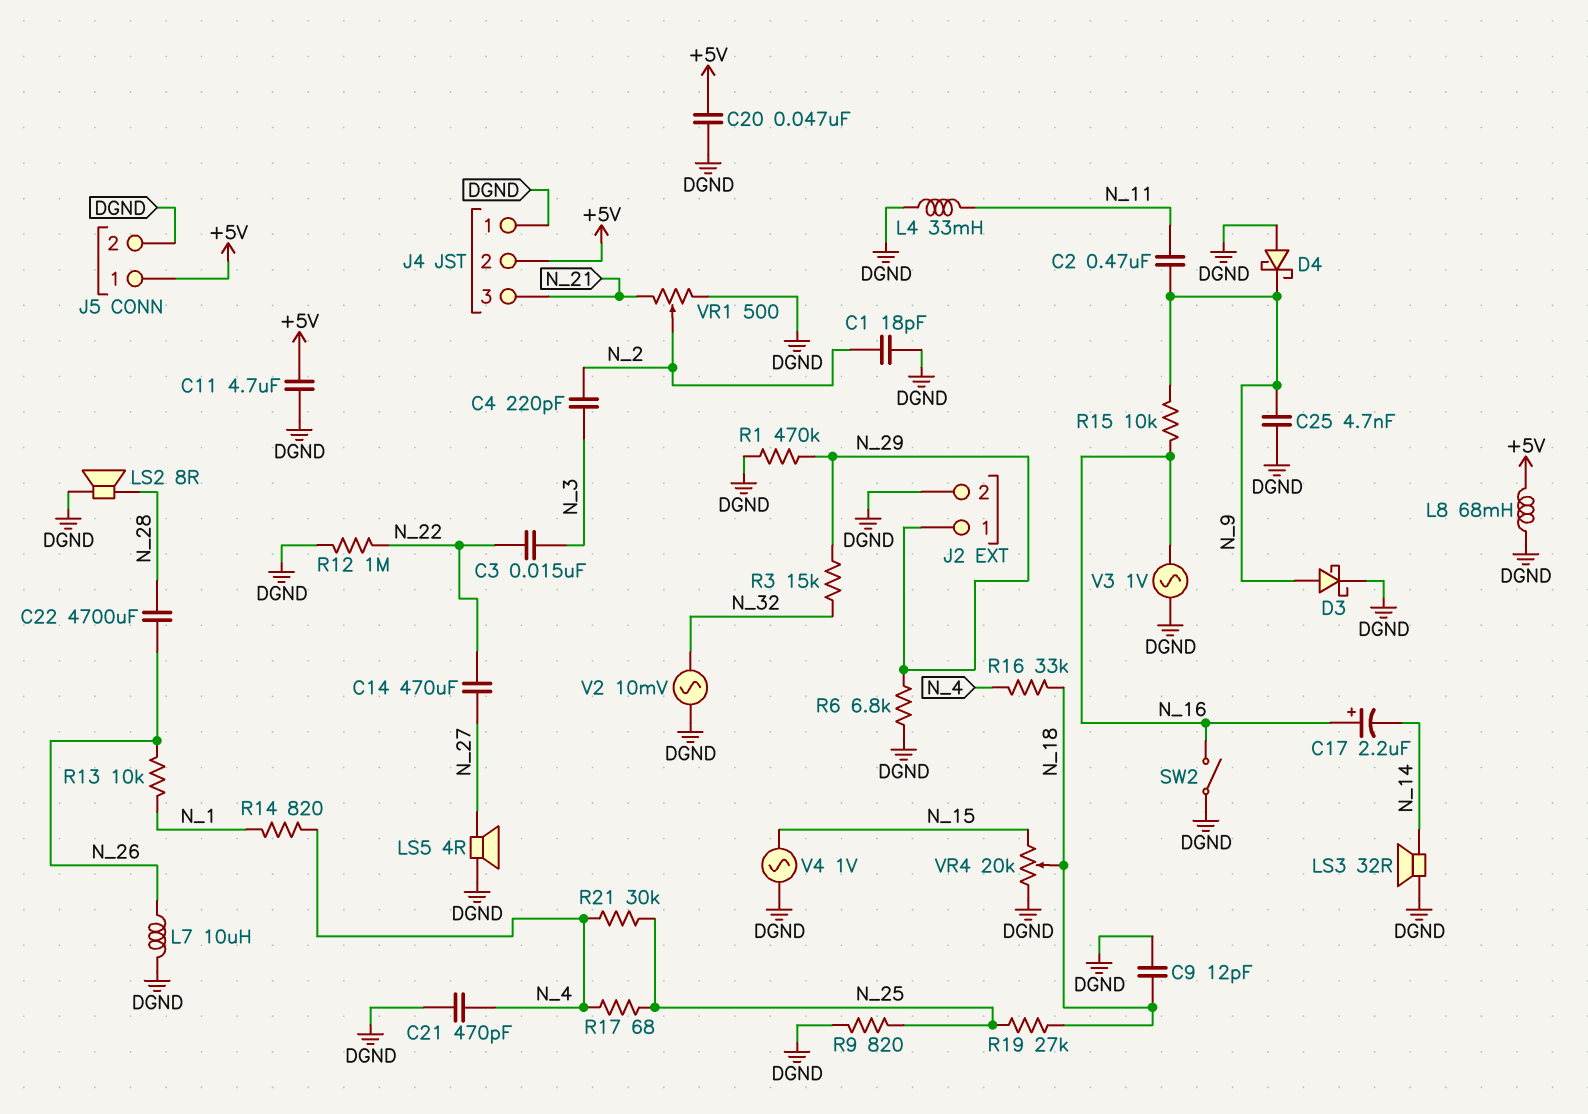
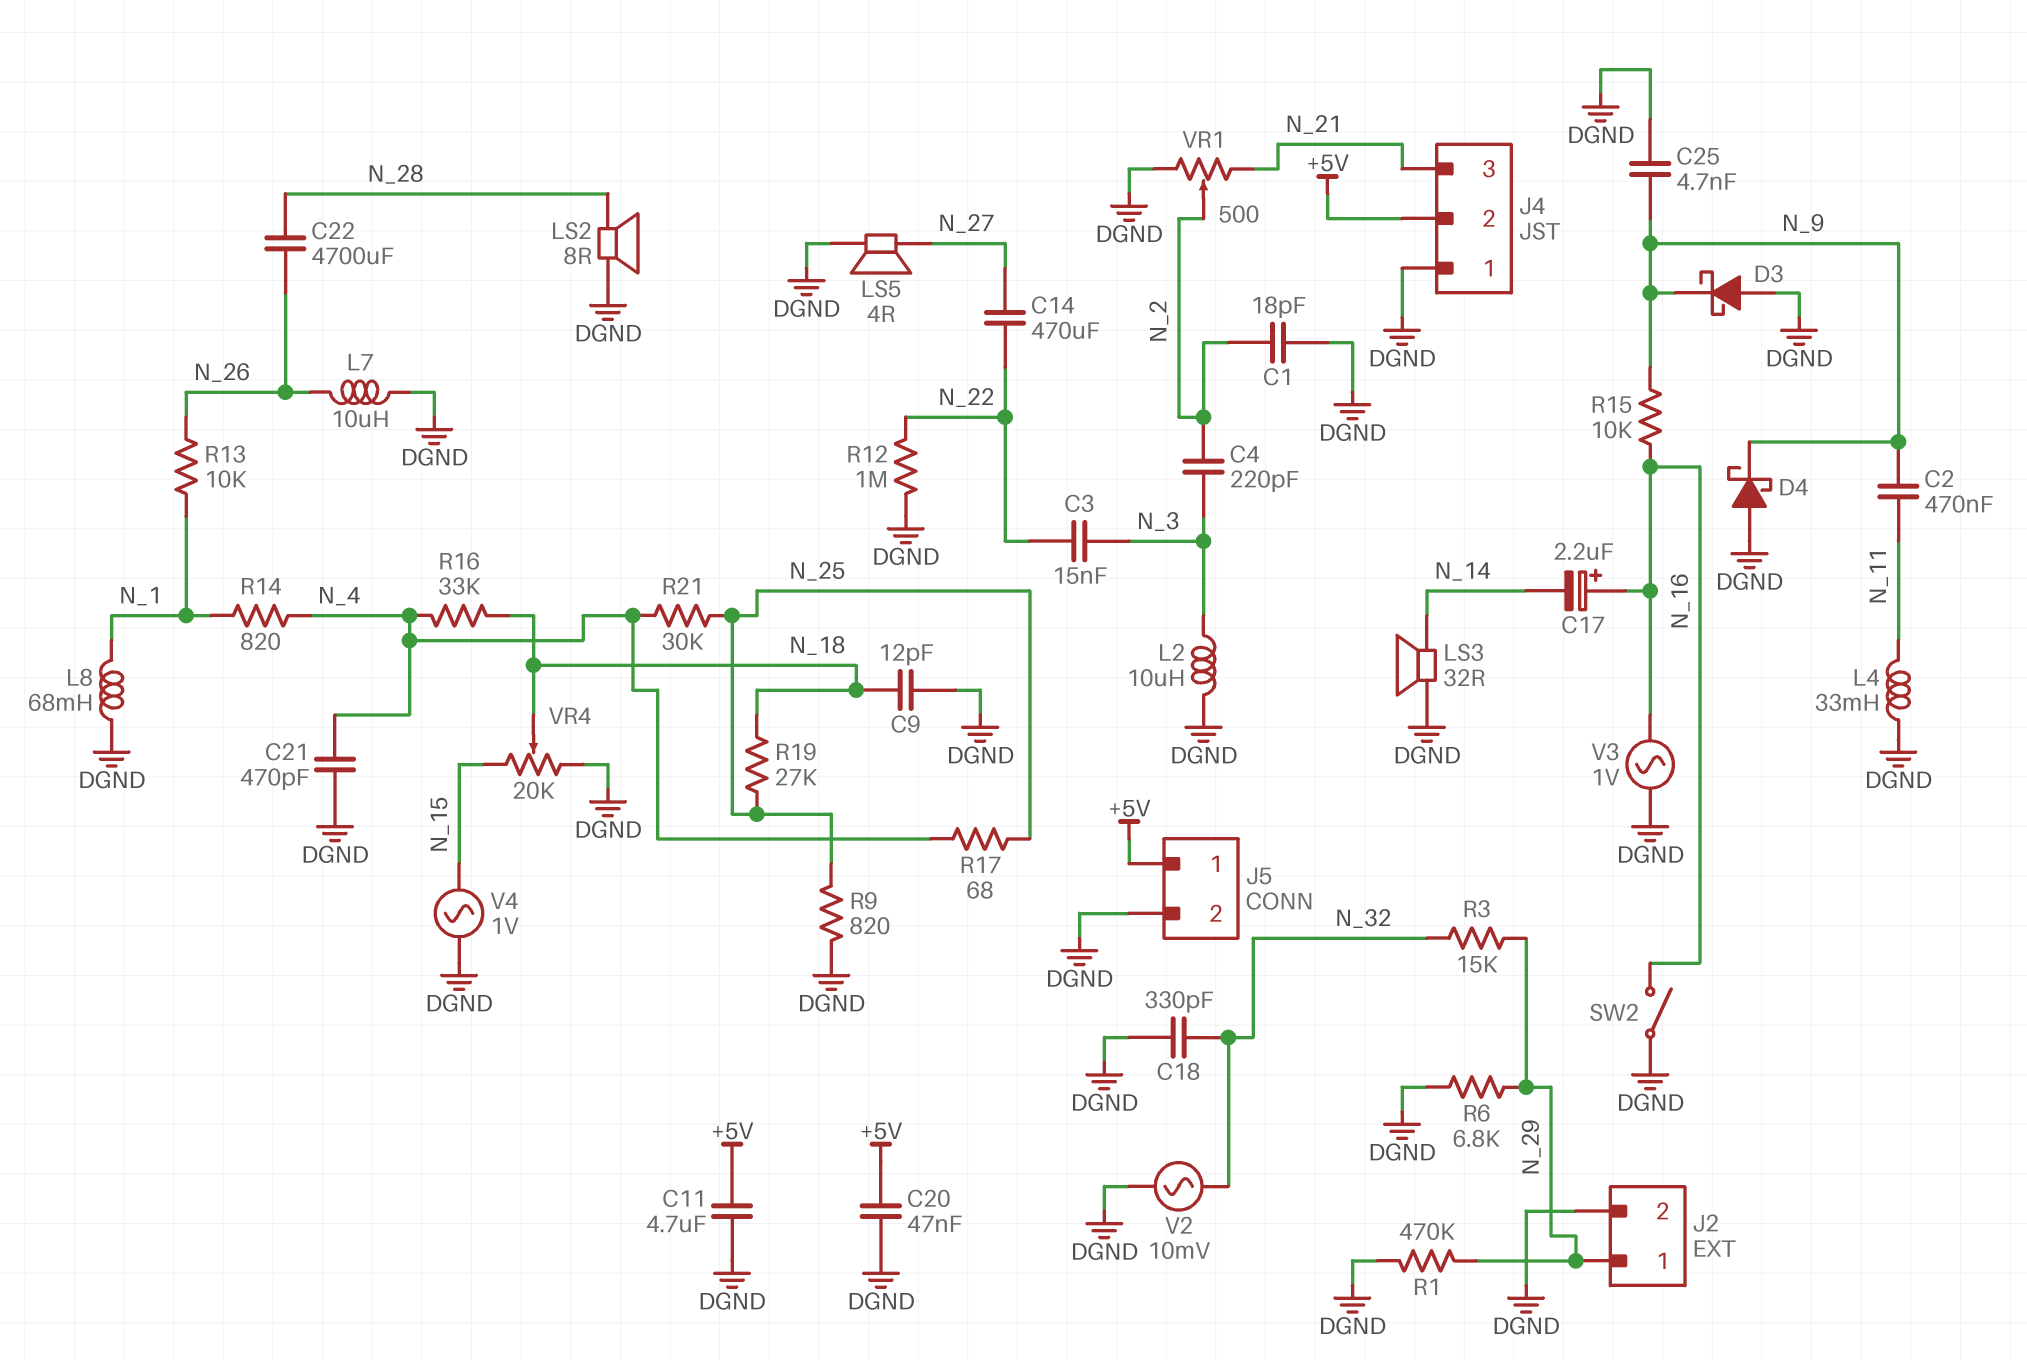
C18: none -> 330pF (DGND, N_32)
D3: schottky (A N_9, K DGND) -> schottky (A DGND, K N_9)
L2: none -> 10uH (DGND, N_3)
L8: 68mH (+5V, DGND) -> 68mH (DGND, N_1)

